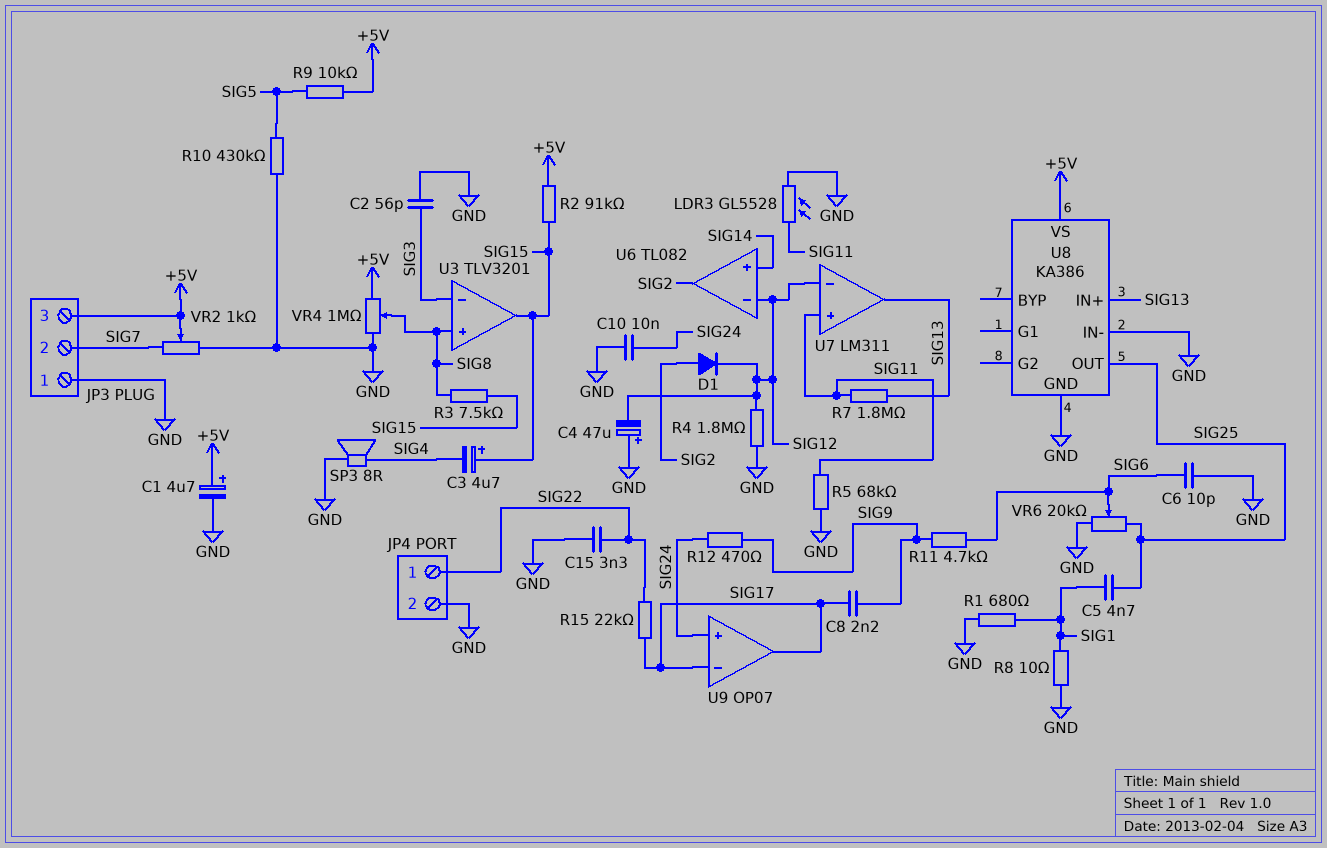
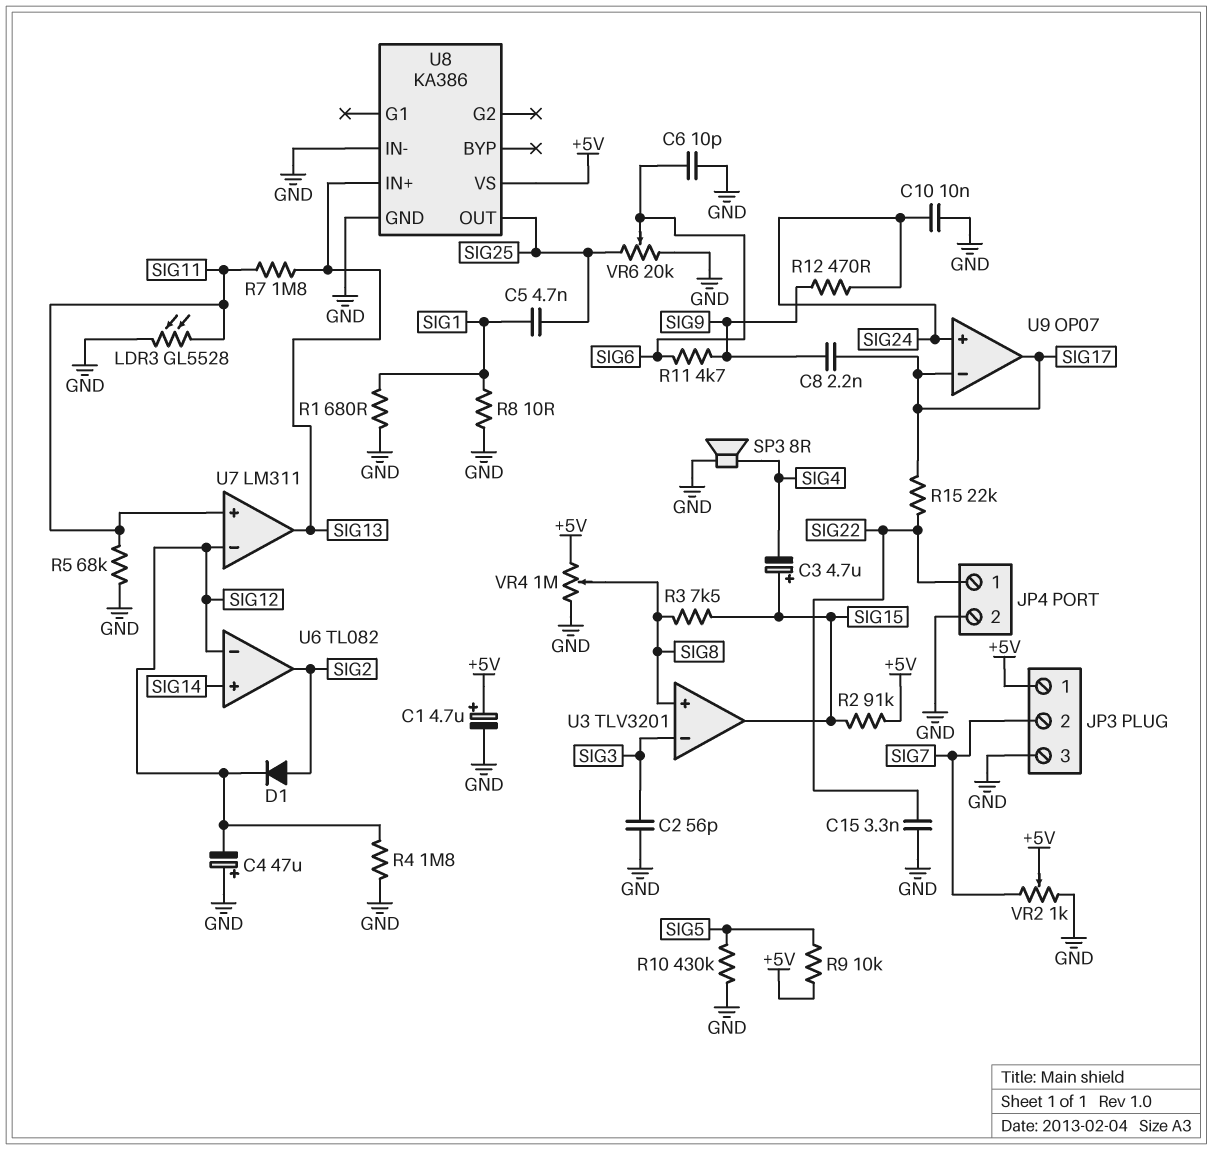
JP3 pin 1: GND -> +5V
JP3 pin 3: +5V -> GND

